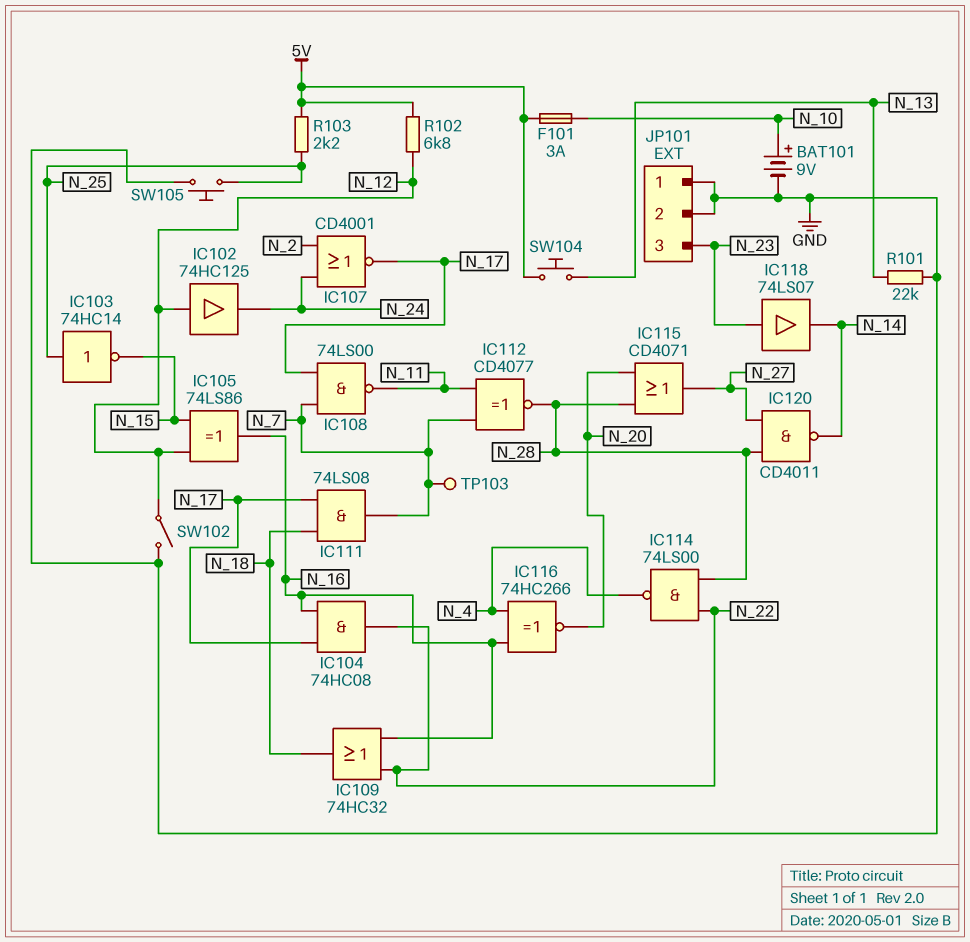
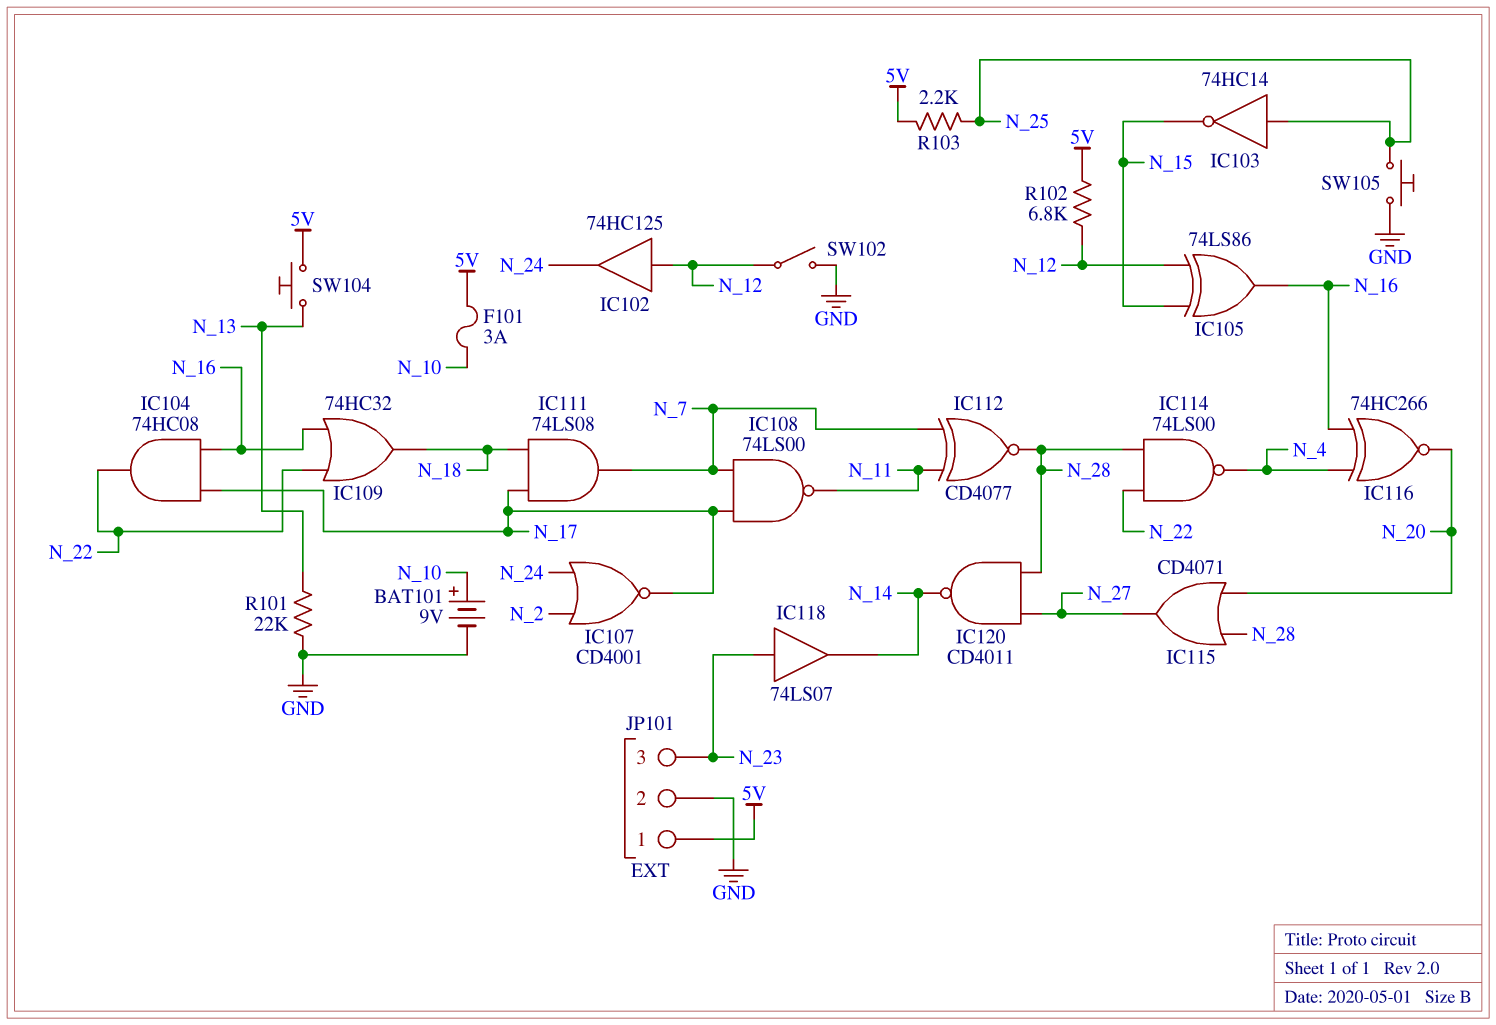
JP101 pin 1: GND -> 5V
TP103: test point (N_7) -> none

